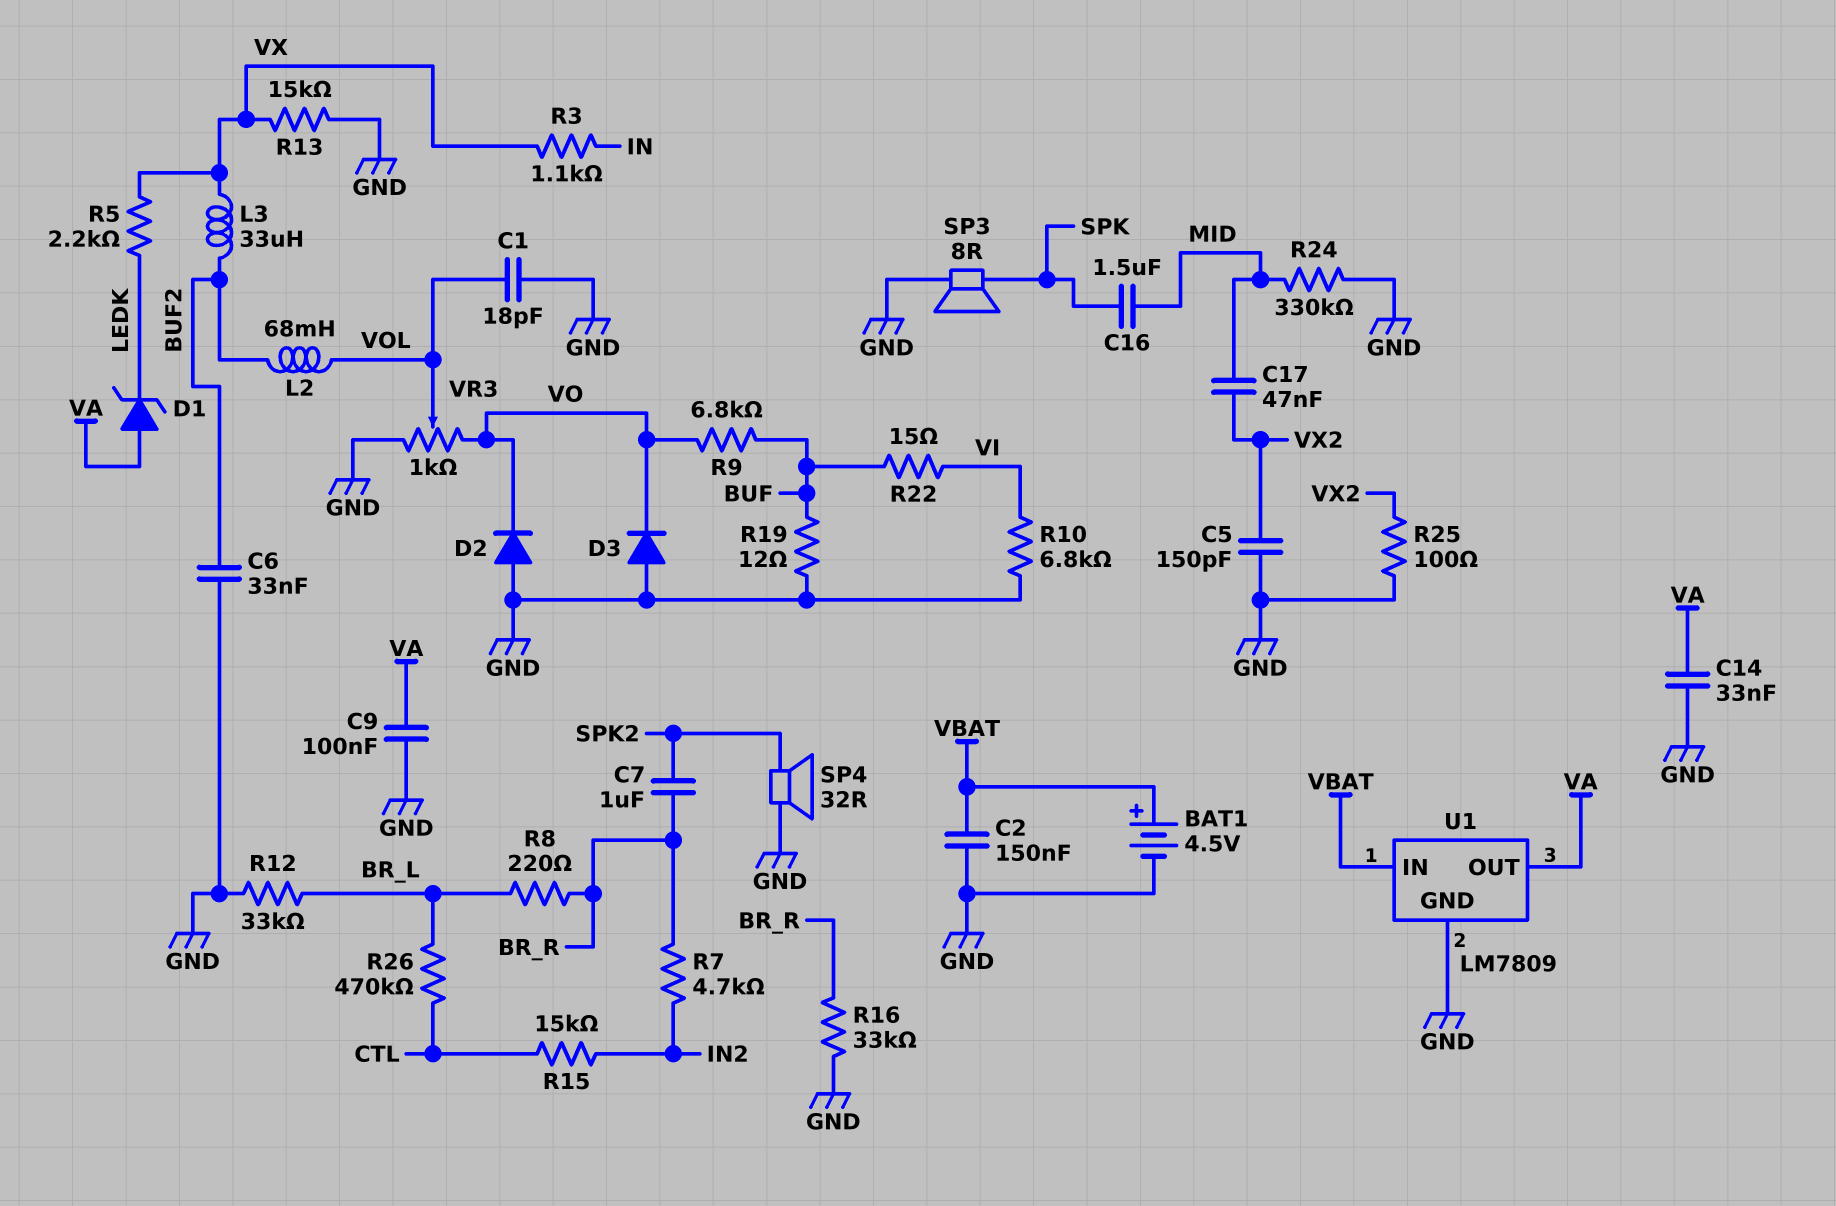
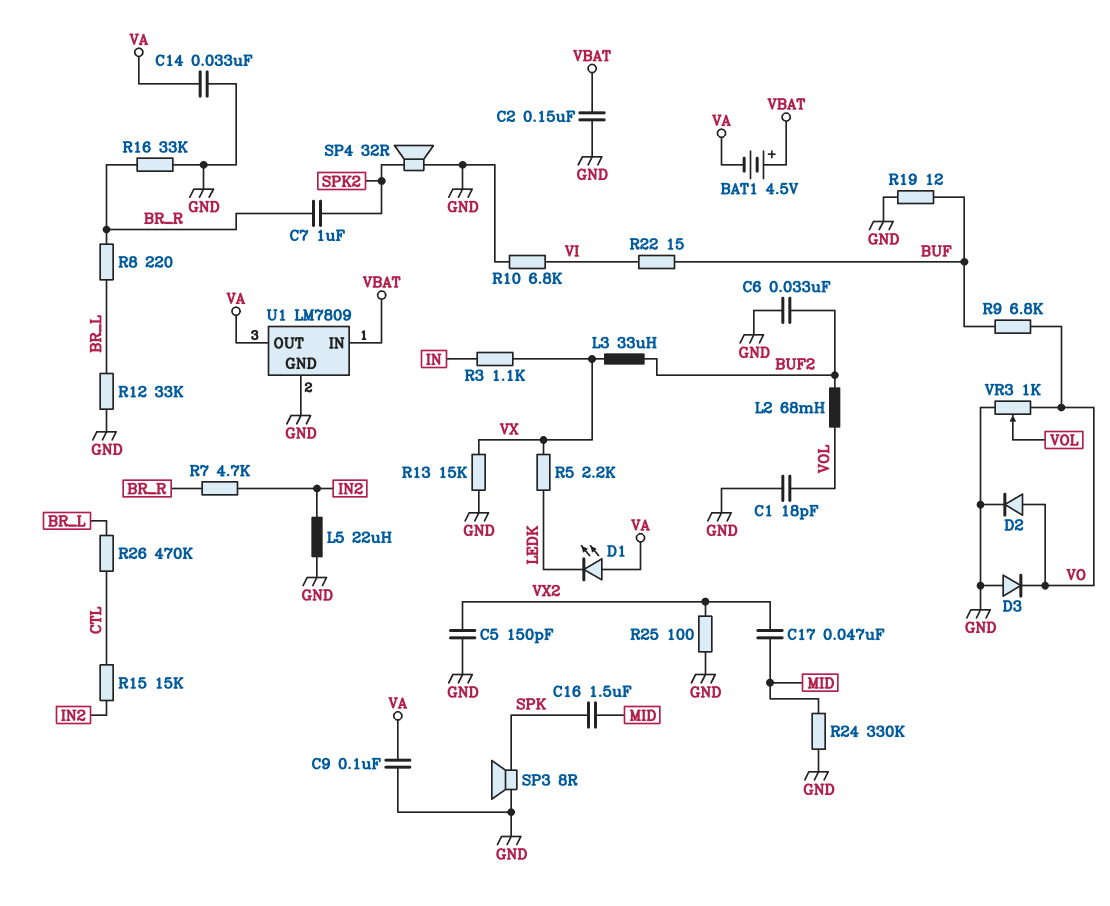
BAT1: 4.5V (plus VBAT, minus GND) -> 4.5V (plus VBAT, minus VA)
D1: zener (A VA, K LEDK) -> LED (A VA, K LEDK)
D2: diode (A GND, K VO) -> diode (A VO, K GND)
L5: none -> 22uH (GND, IN2)

